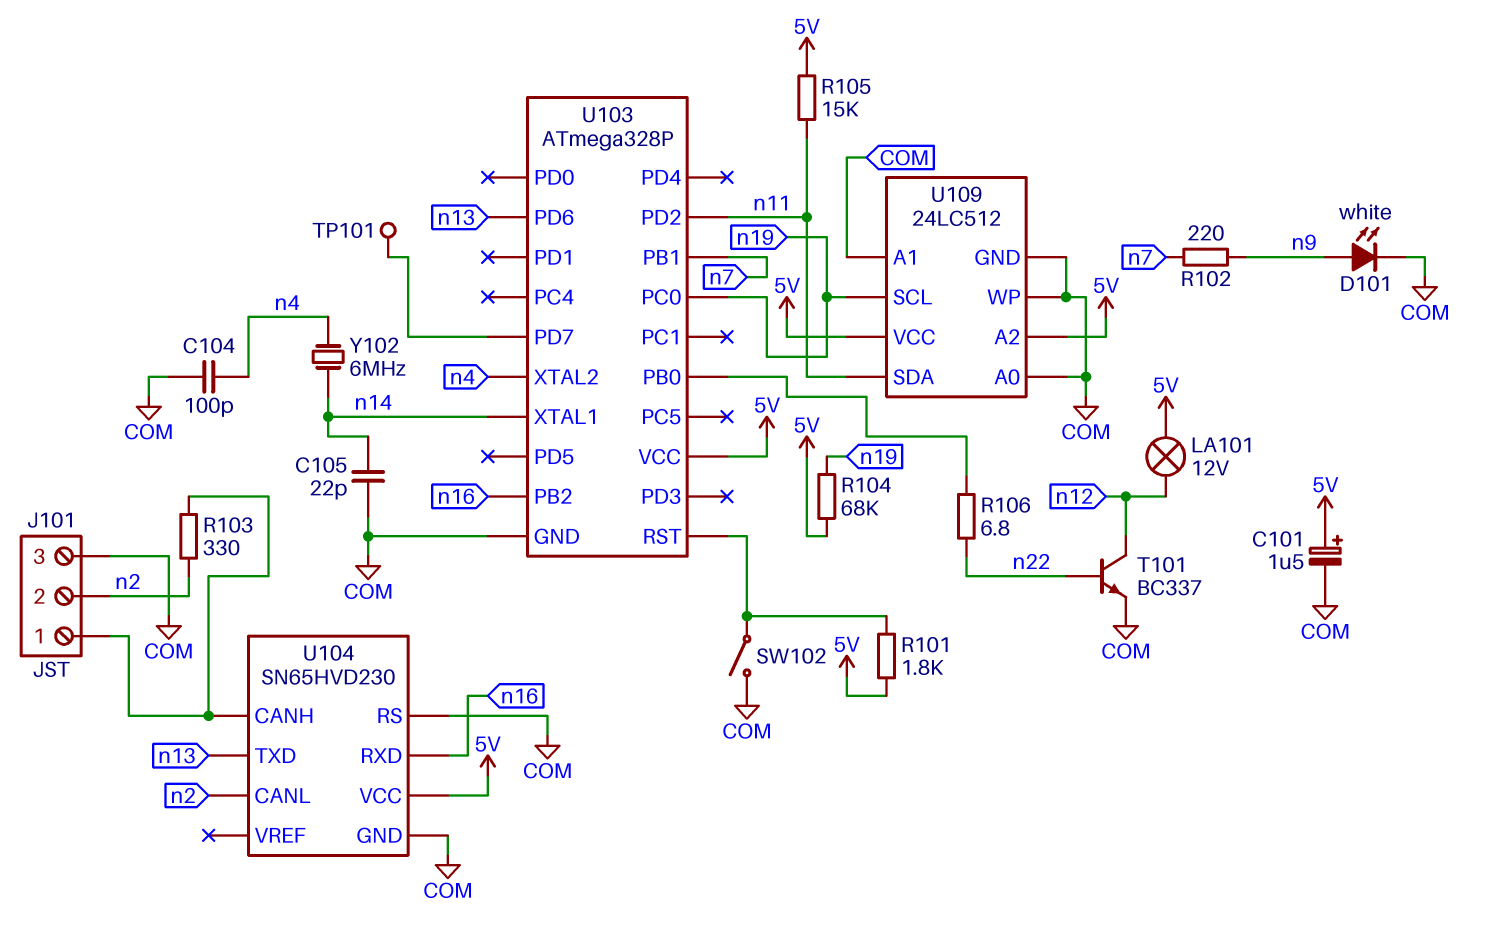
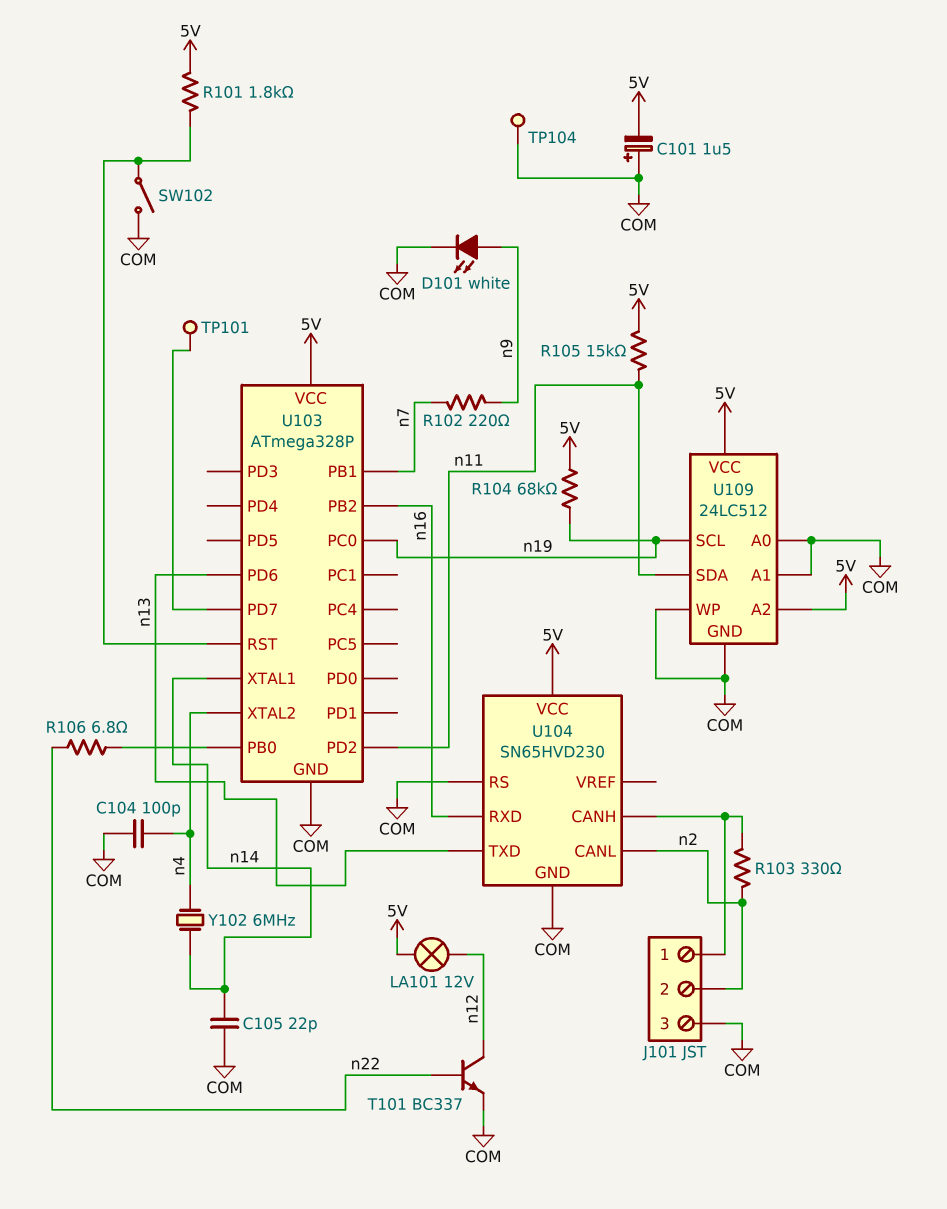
C101: 1.5uF (plus 5V, minus COM) -> 1.5uF (plus COM, minus 5V)
TP104: none -> test point (COM)

